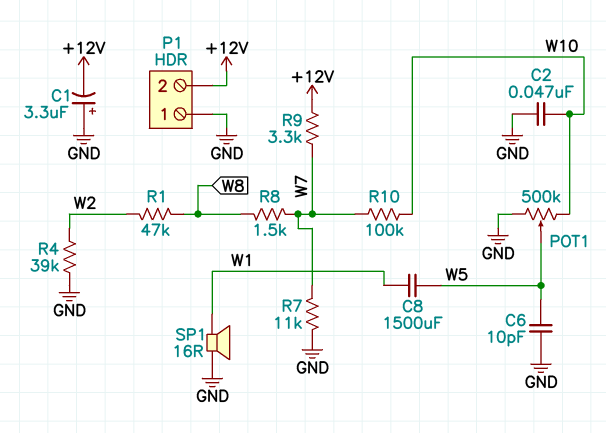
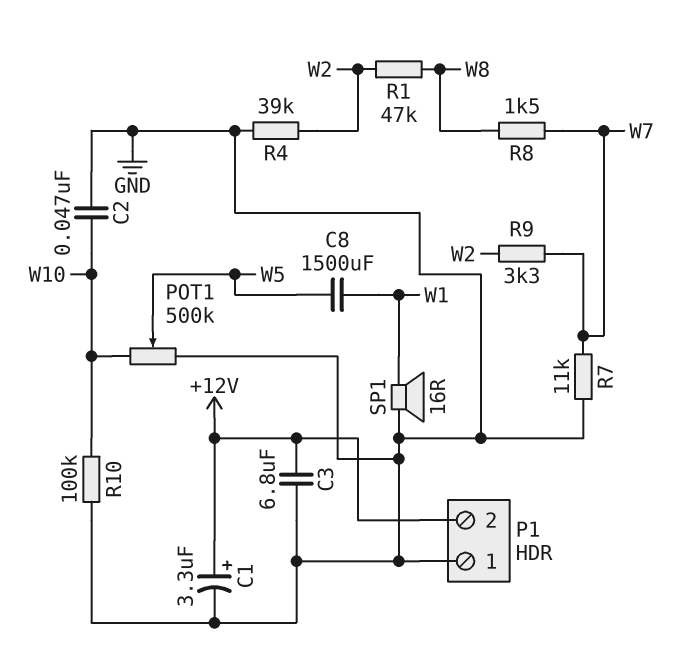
C1: 3.3uF (plus GND, minus +12V) -> 3.3uF (plus +12V, minus GND)
C3: none -> 6.8uF (+12V, GND)
C6: 10pF (GND, W5) -> none
R9: 3.3k (+12V, W7) -> 3.3k (W2, W7)
R10: 100k (W7, W10) -> 100k (GND, W10)

